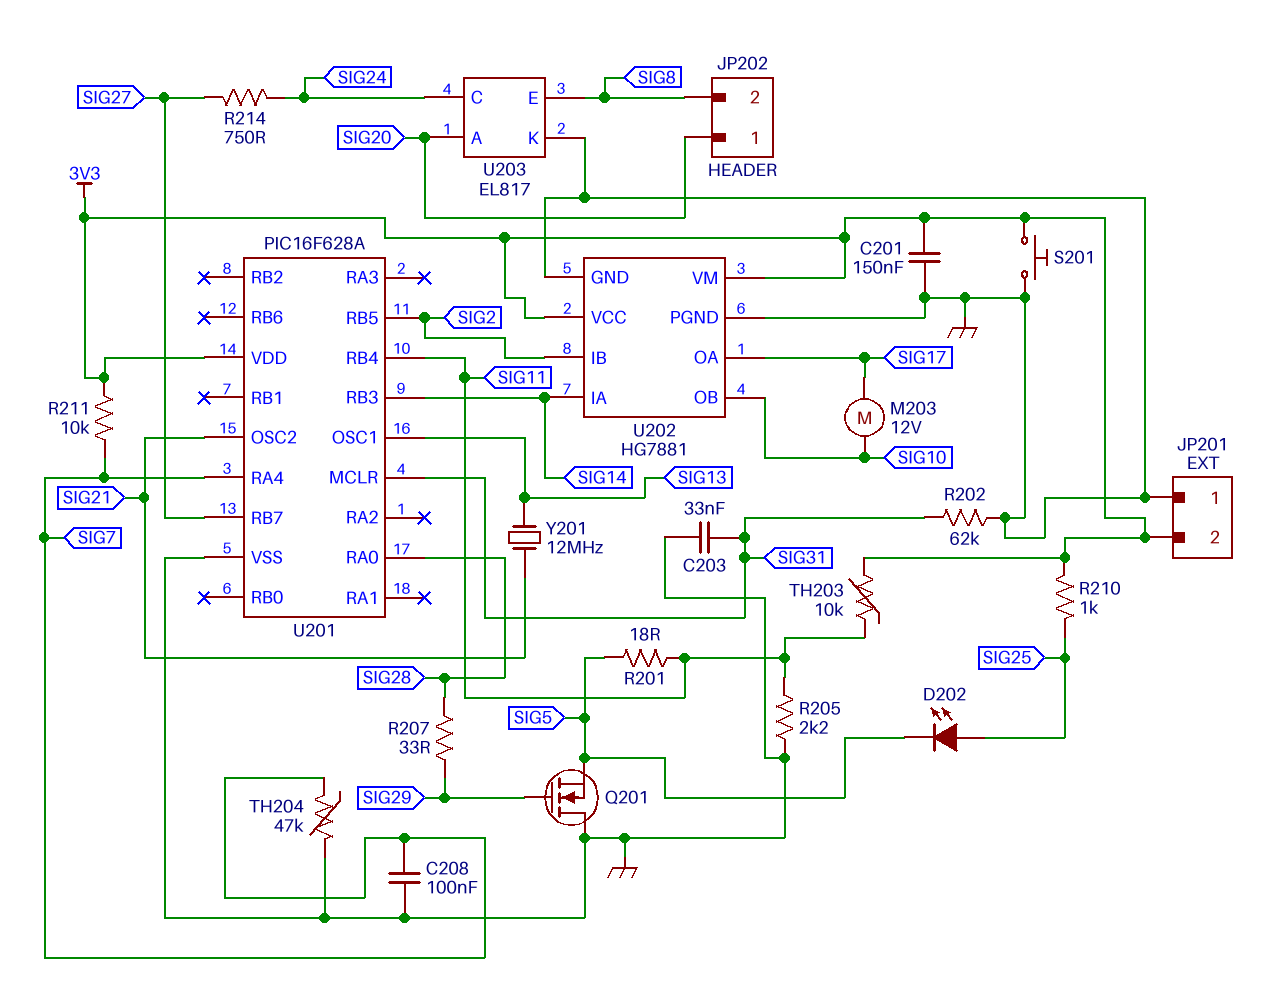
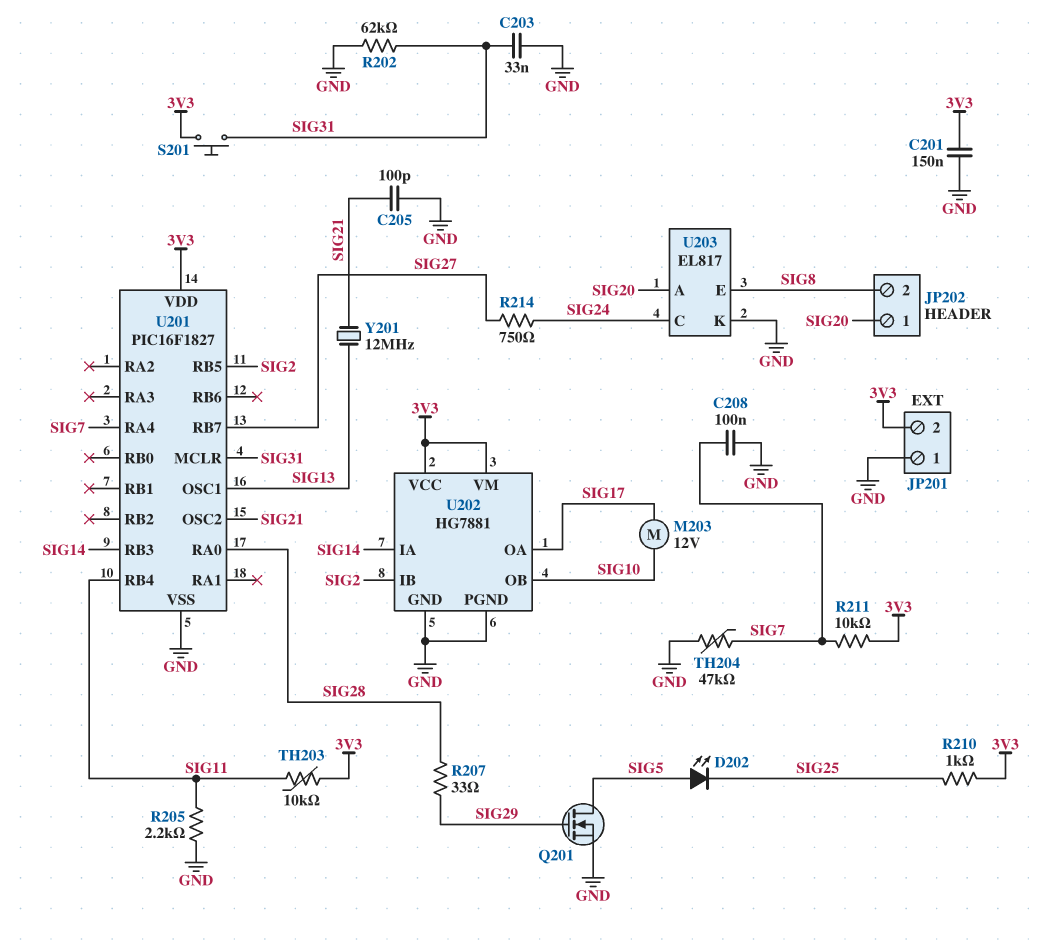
C205: none -> 100pF (GND, SIG21)
D202: LED (A SIG25, K SIG5) -> LED (A SIG5, K SIG25)
Q201: NMOS (G SIG29, D GND, S SIG5) -> NMOS (G SIG29, D SIG5, S GND)
R201: 18 (SIG5, SIG11) -> none
S201: button (3V3, GND) -> button (3V3, SIG31)
U201: PIC16F628A -> PIC16F1827

